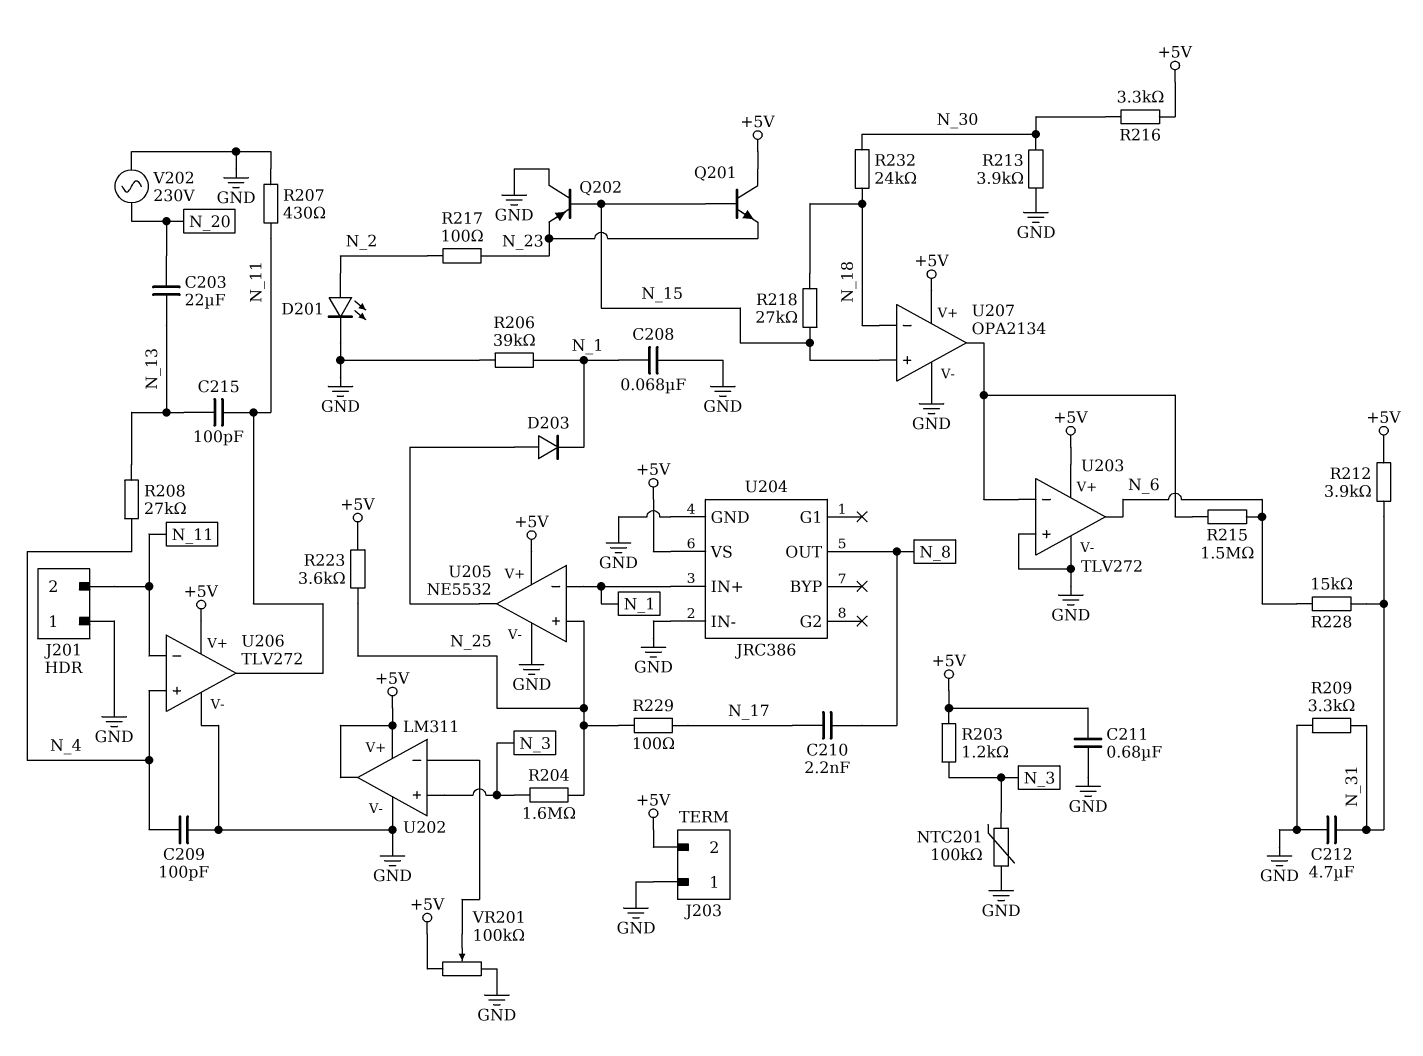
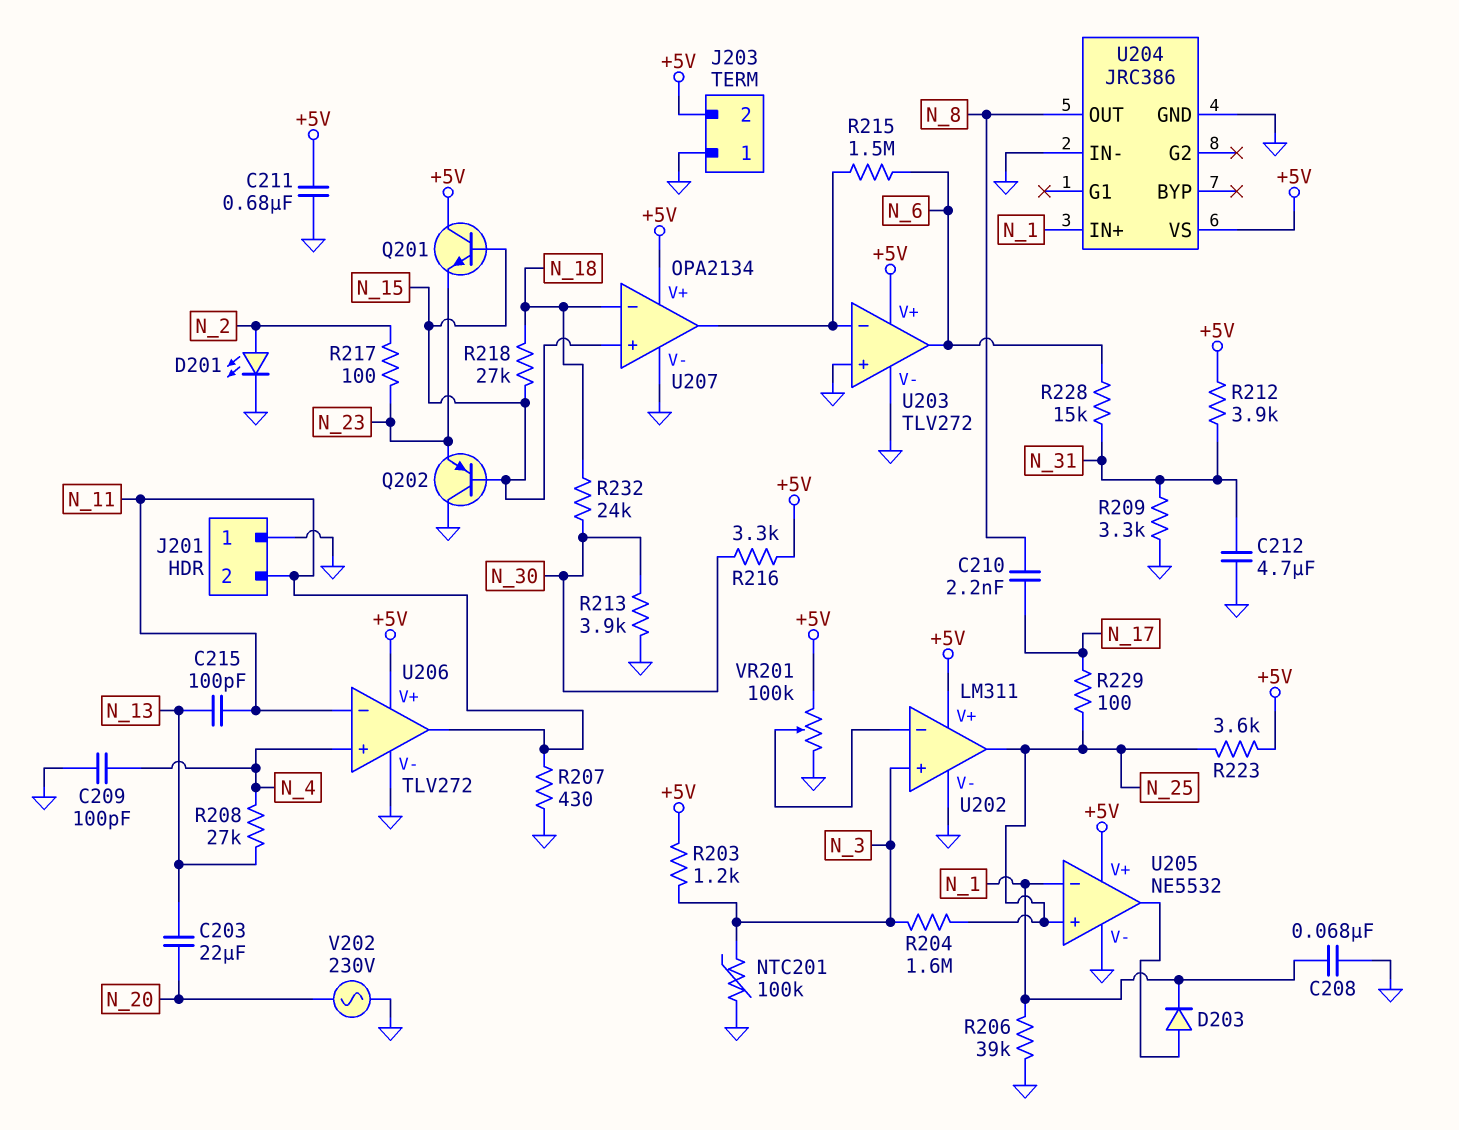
U202 pin out: +5V -> N_25

